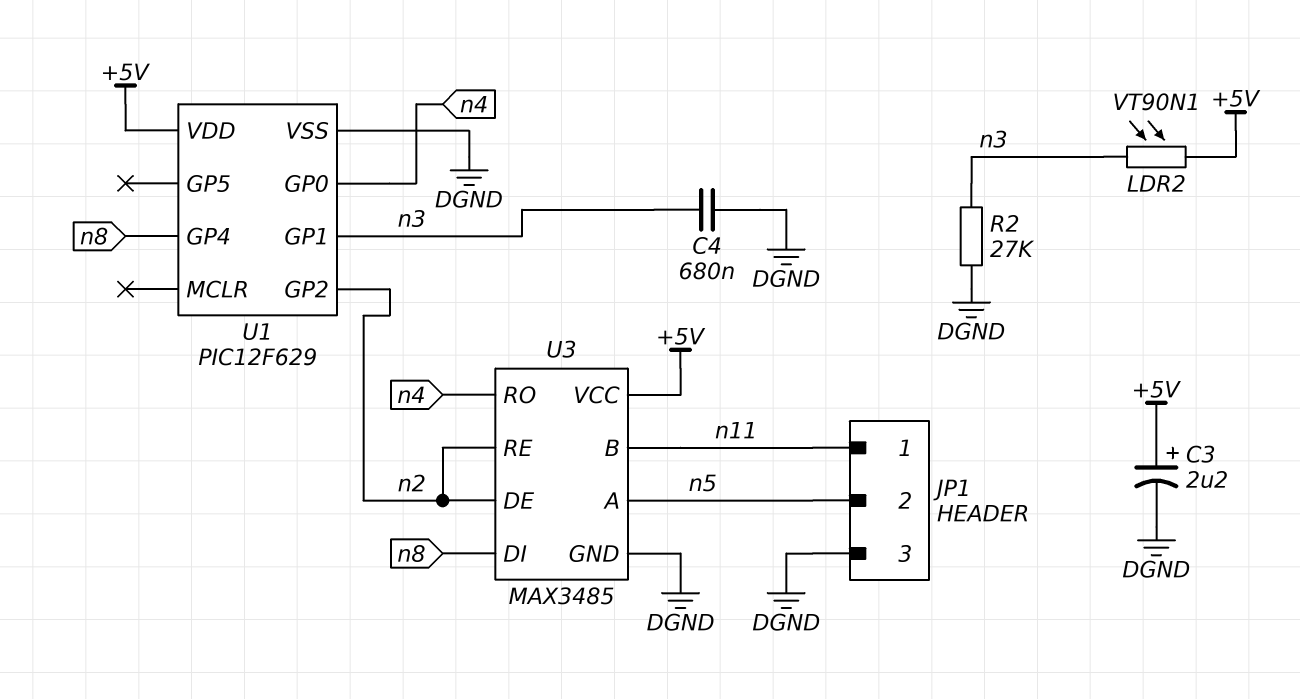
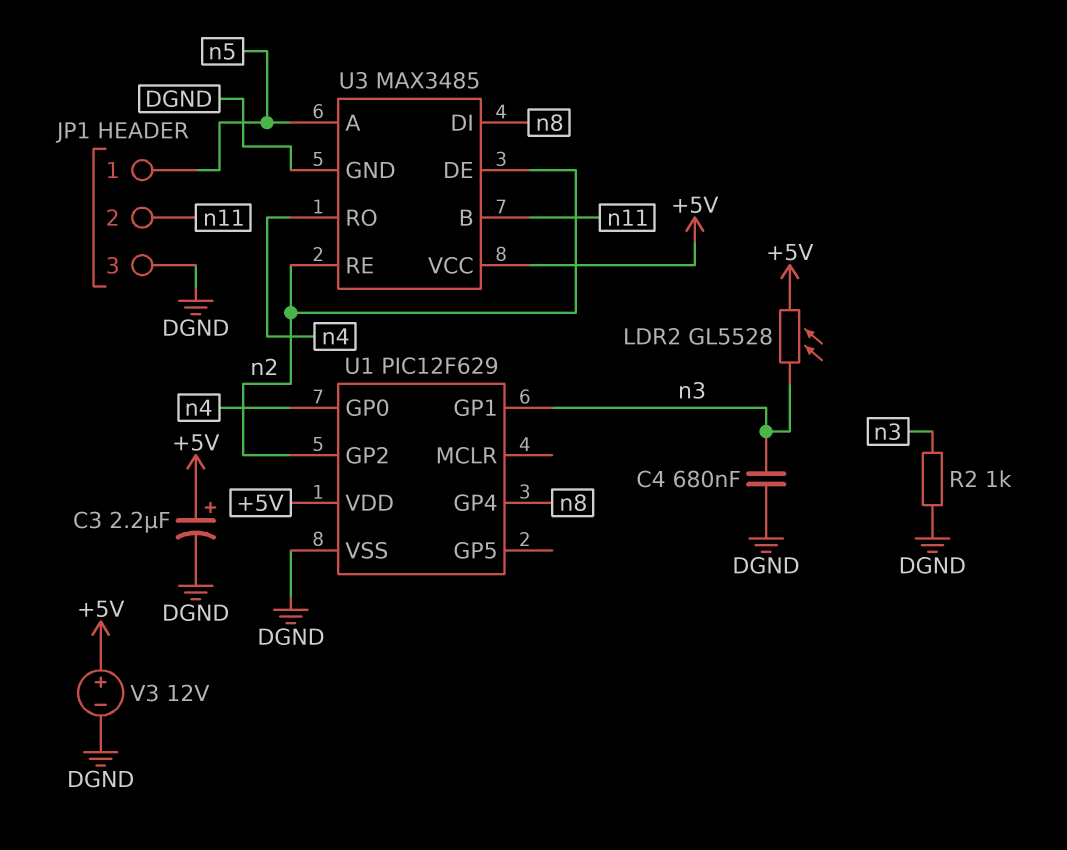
JP1 pin 1: n11 -> n5
JP1 pin 2: n5 -> n11
LDR2: VT90N1 (+5V, n3) -> GL5528 (+5V, n3)
R2: 27k (DGND, n3) -> 1k (DGND, n3)
V3: none -> 12V (plus +5V, minus DGND)

